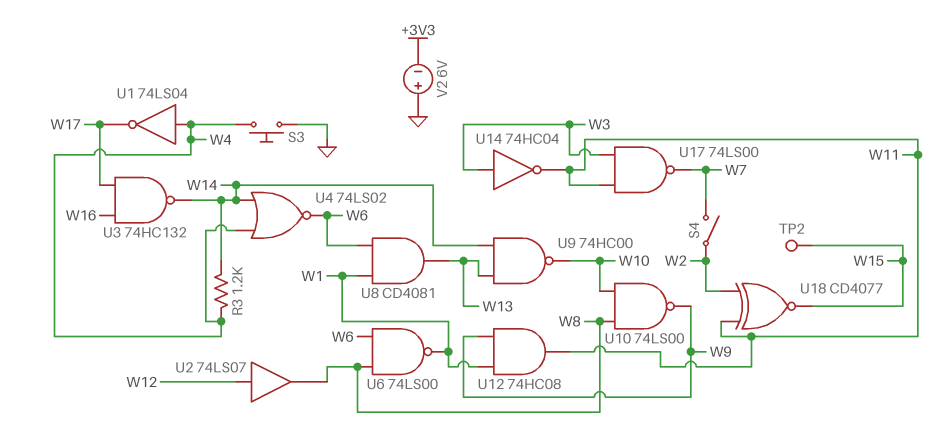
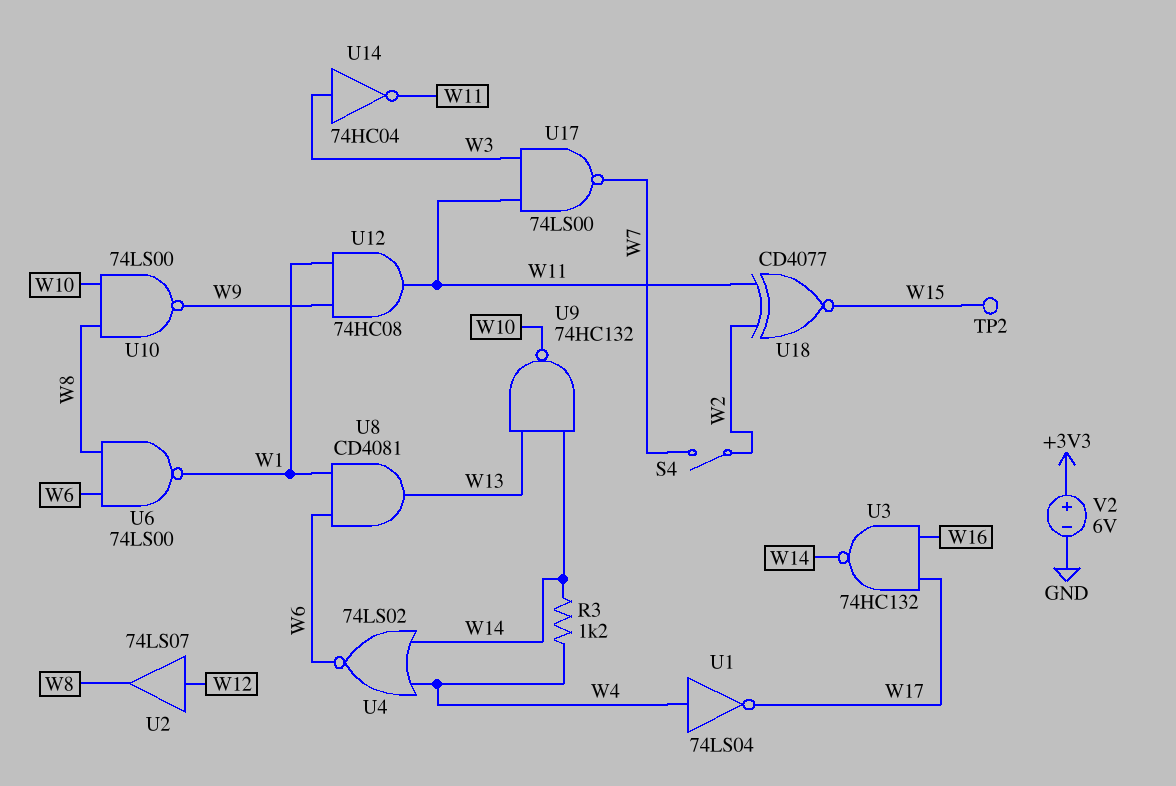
S3: button (GND, W4) -> none
U9: NAND 74HC00 (in W13, in W14, out W10) -> NAND 74HC132 (in W13, in W14, out W10)
V2: 6V (plus GND, minus +3V3) -> 6V (plus +3V3, minus GND)

